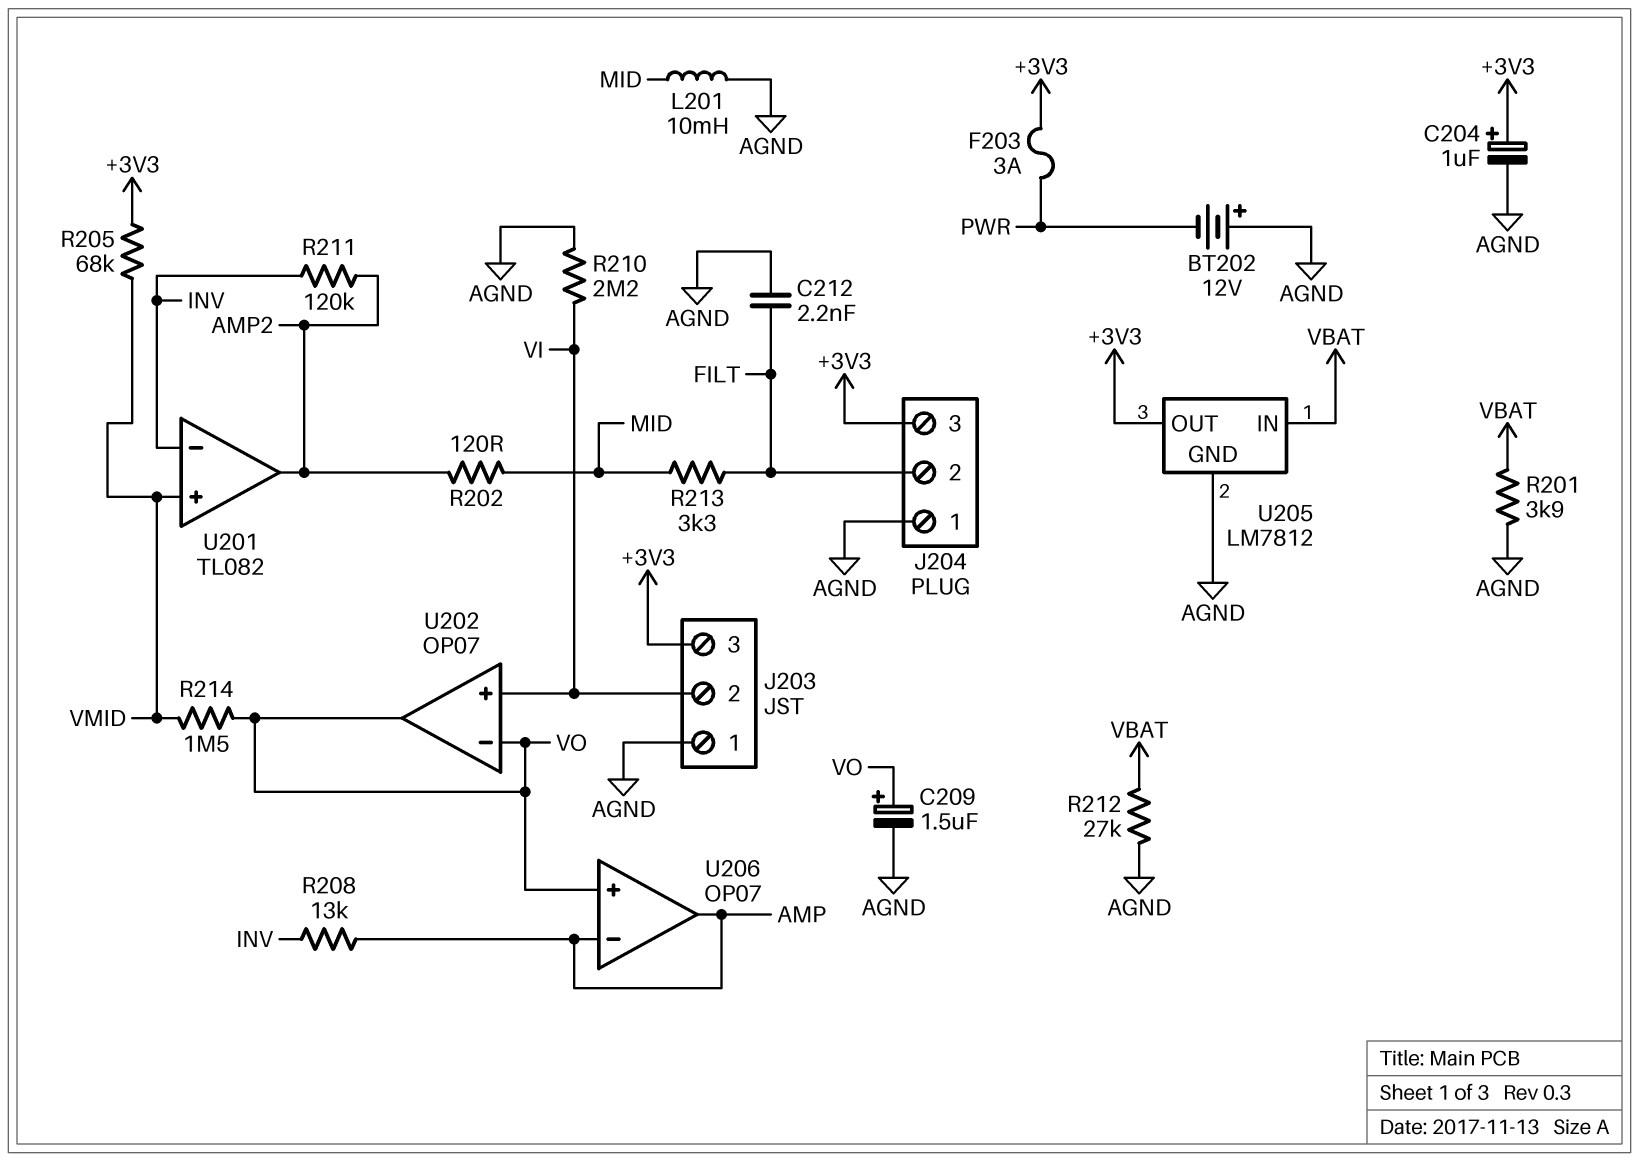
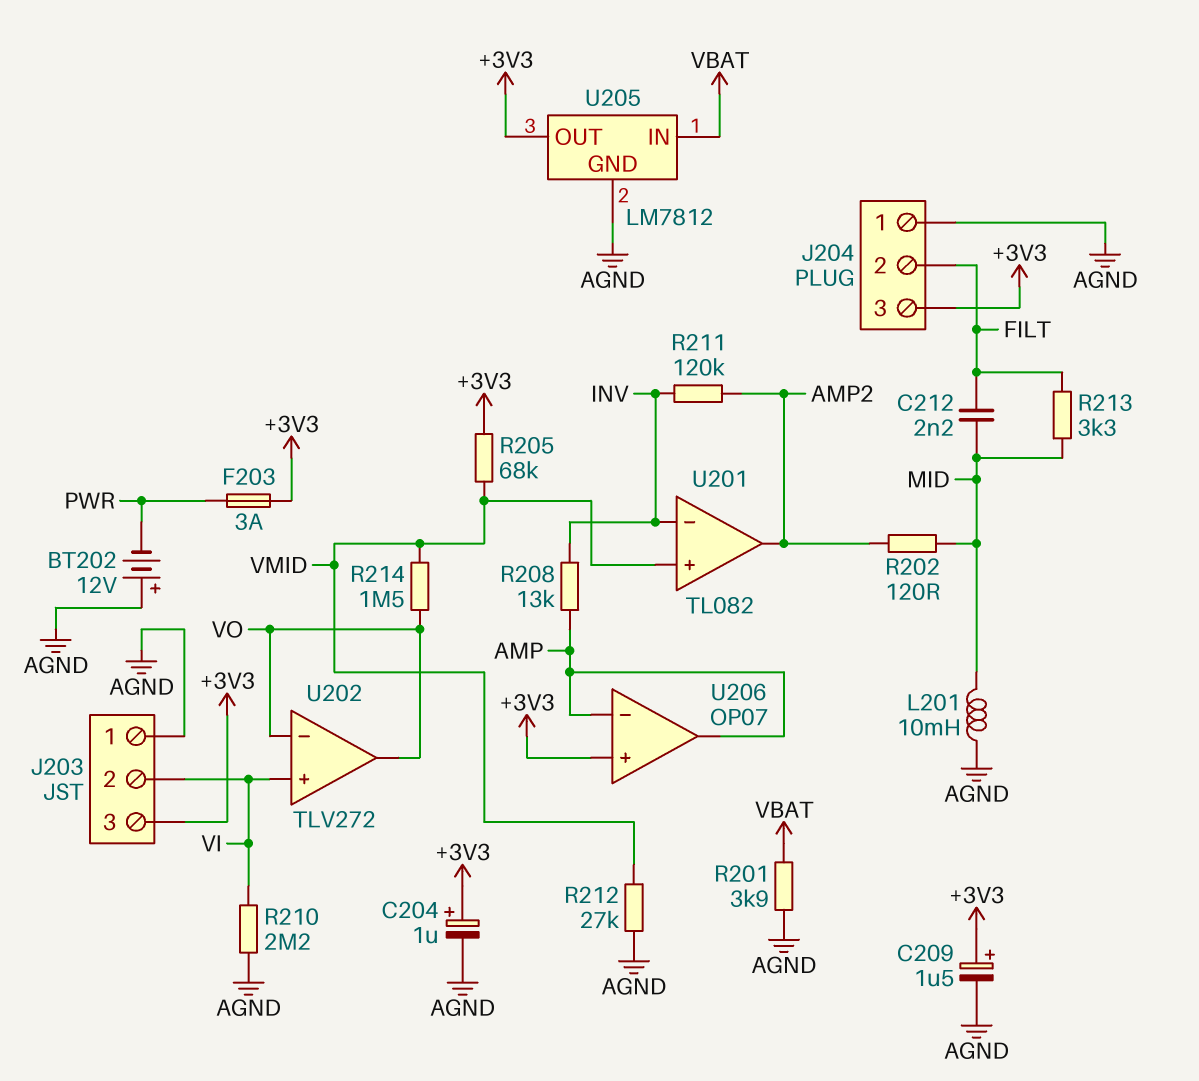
C209: 1.5uF (plus VO, minus AGND) -> 1.5uF (plus +3V3, minus AGND)
C212: 2.2nF (AGND, FILT) -> 2.2nF (FILT, MID)
R212: 27k (AGND, VBAT) -> 27k (AGND, VMID)
U202: OP07 -> TLV272
U206 pin in+: VO -> +3V3

